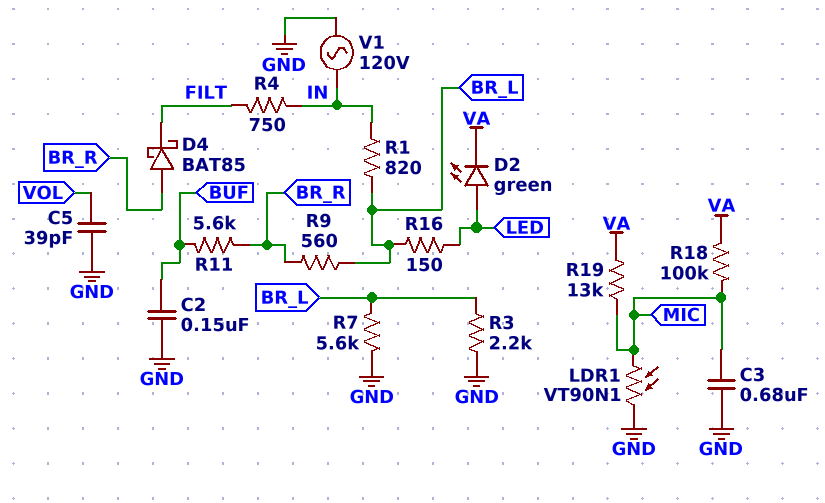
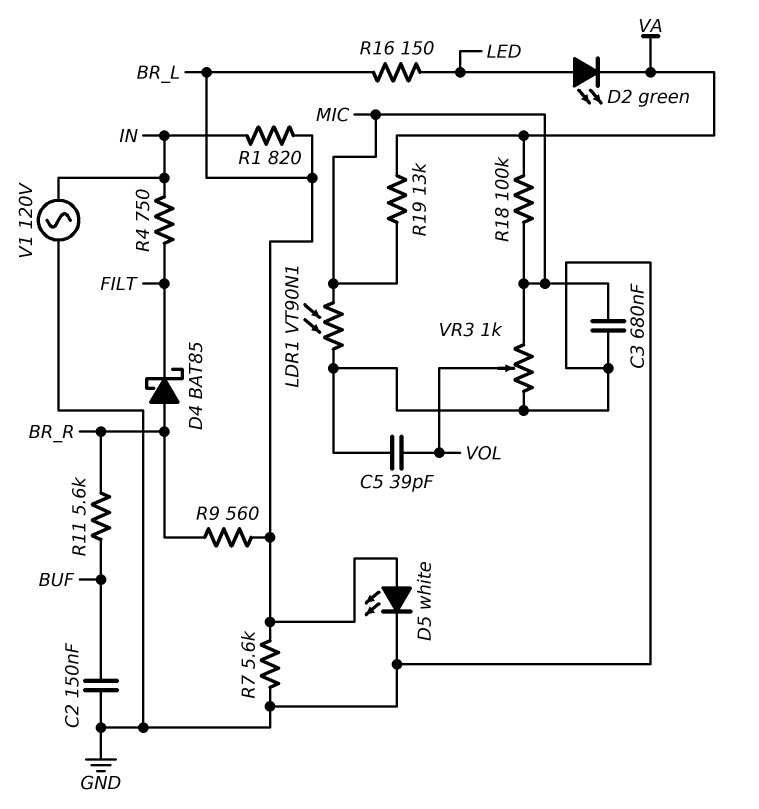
D5: none -> LED white (A BR_L, K GND)
R3: 2.2k (BR_L, GND) -> none
VR3: none -> 1k (GND, MIC, wiper VOL)

